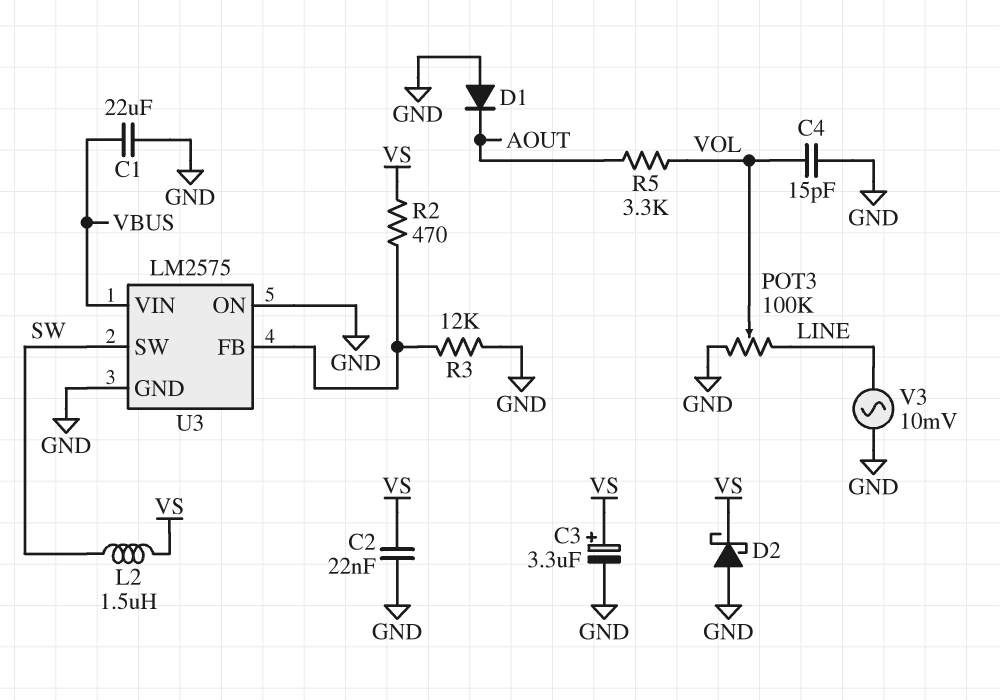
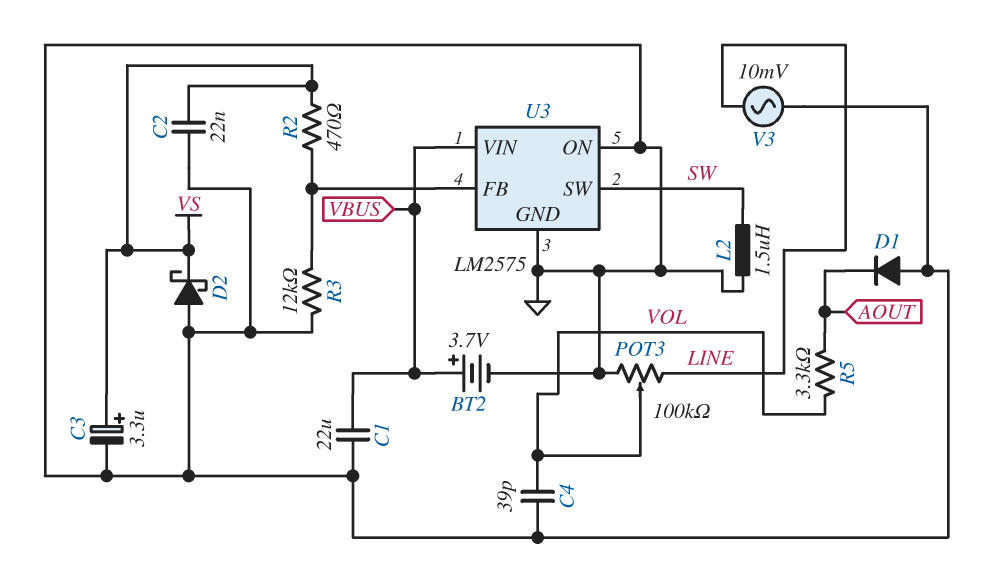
BT2: none -> 3.7V (plus VBUS, minus GND)
C4: 15pF (GND, VOL) -> 39pF (GND, VOL)
L2: 1.5uH (SW, VS) -> 1.5uH (GND, SW)

